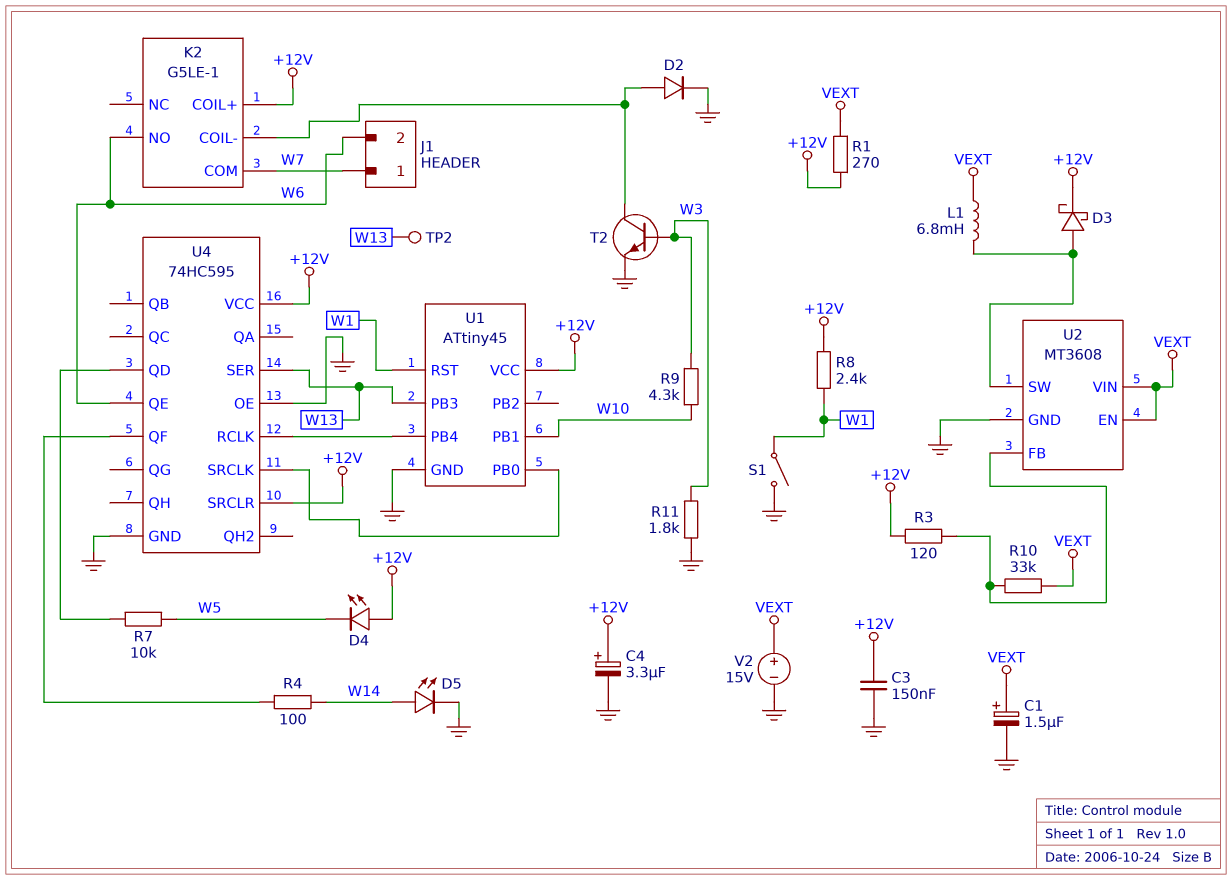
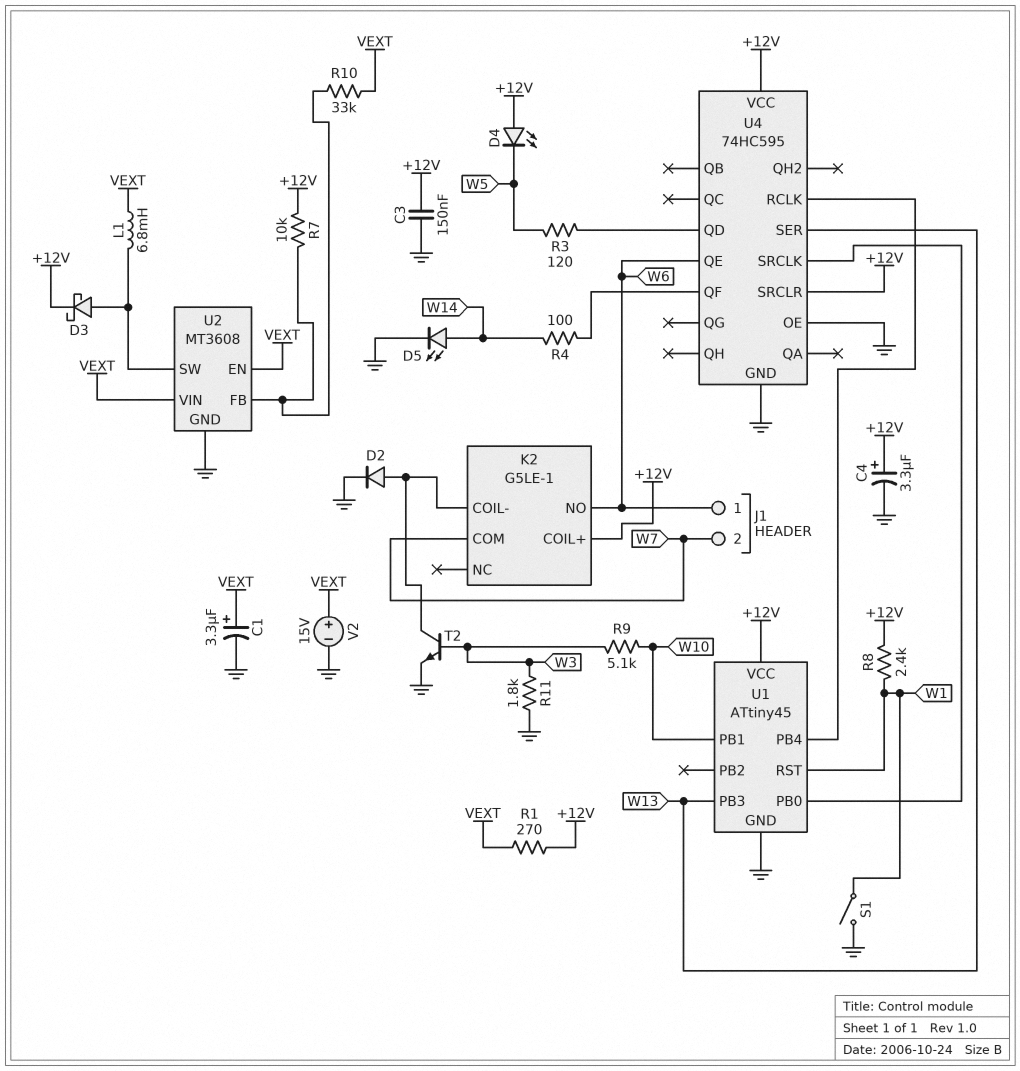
C1: 1.5uF (plus VEXT, minus GND) -> 3.3uF (plus VEXT, minus GND)
J1 pin 1: W7 -> W6
J1 pin 2: W6 -> W7
R3: 120 (+12V, U2/FB) -> 120 (U4/QD, W5)
R7: 10k (U4/QD, W5) -> 10k (+12V, U2/FB)
R9: 4.3k (W3, W10) -> 5.1k (W3, W10)
TP2: test point (W13) -> none

